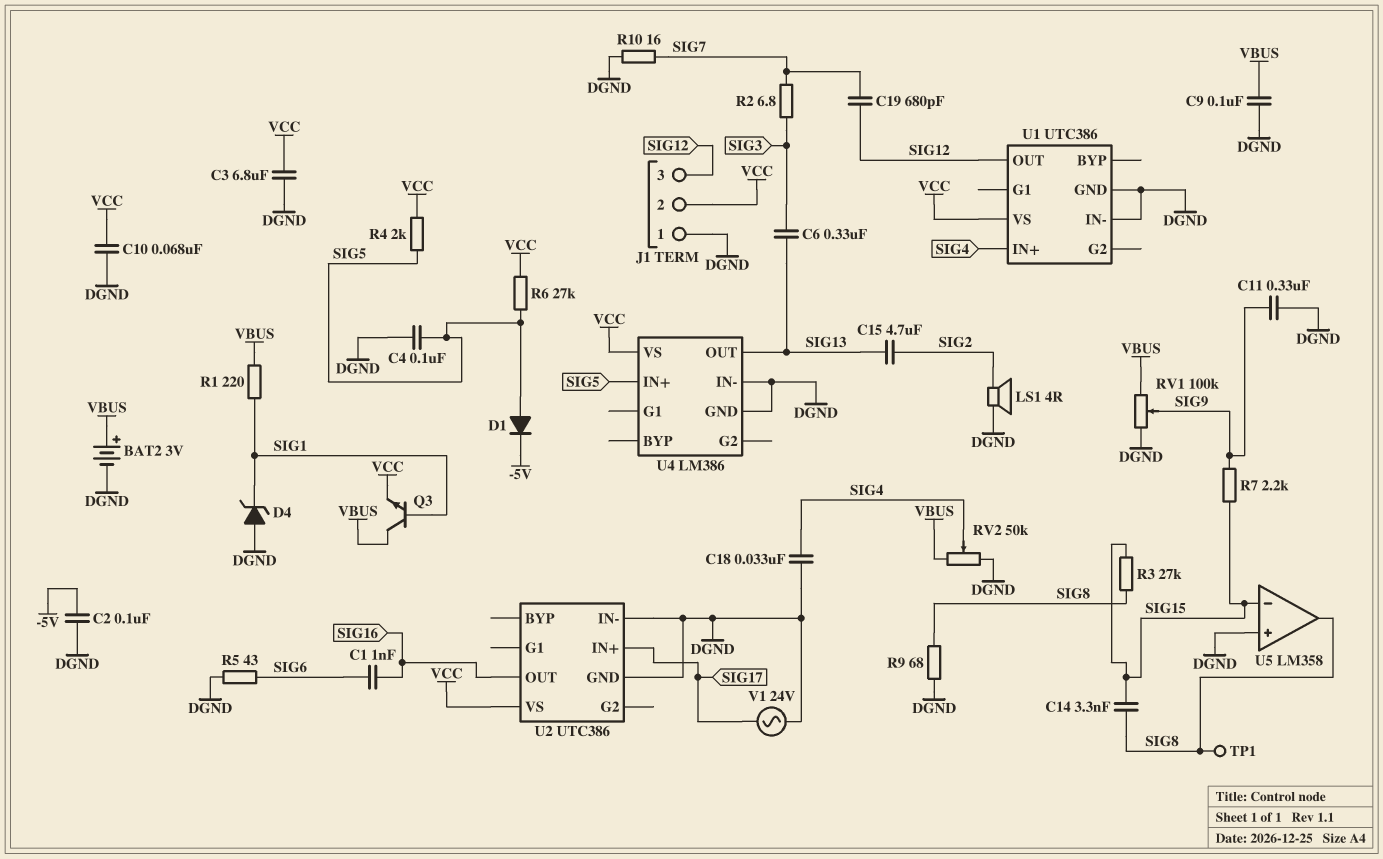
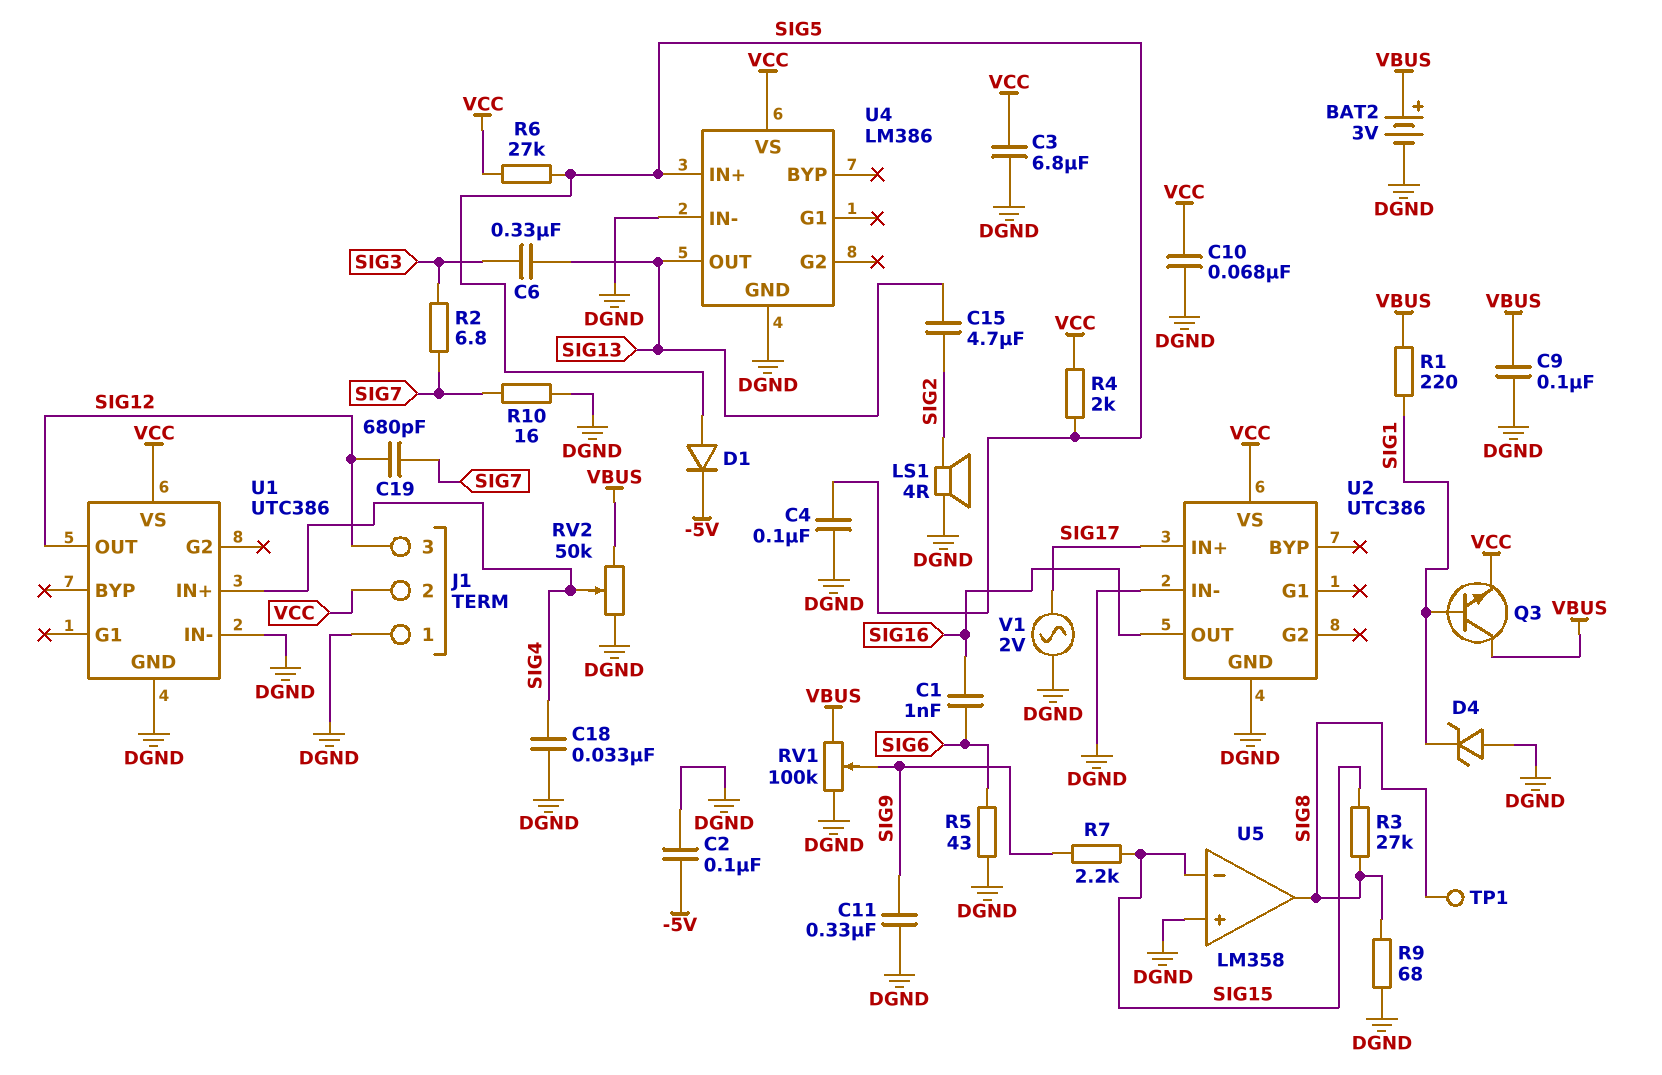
C14: 3.3nF (SIG8, SIG15) -> none
V1: AC 24V (DGND, SIG17) -> AC 2V (DGND, SIG17)

